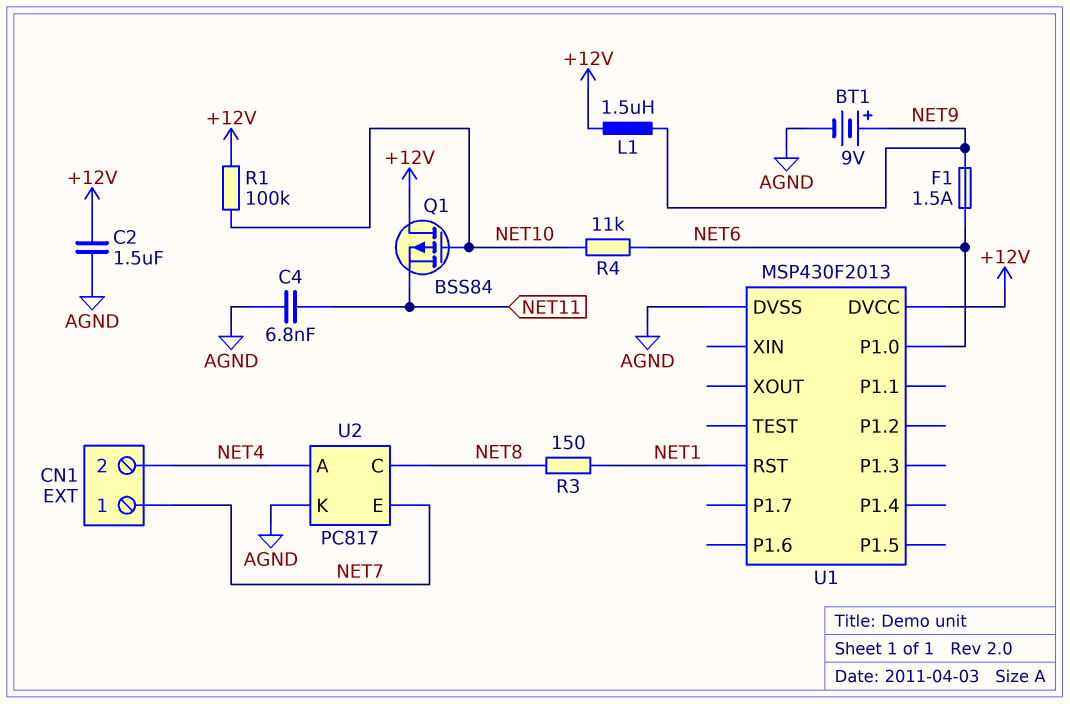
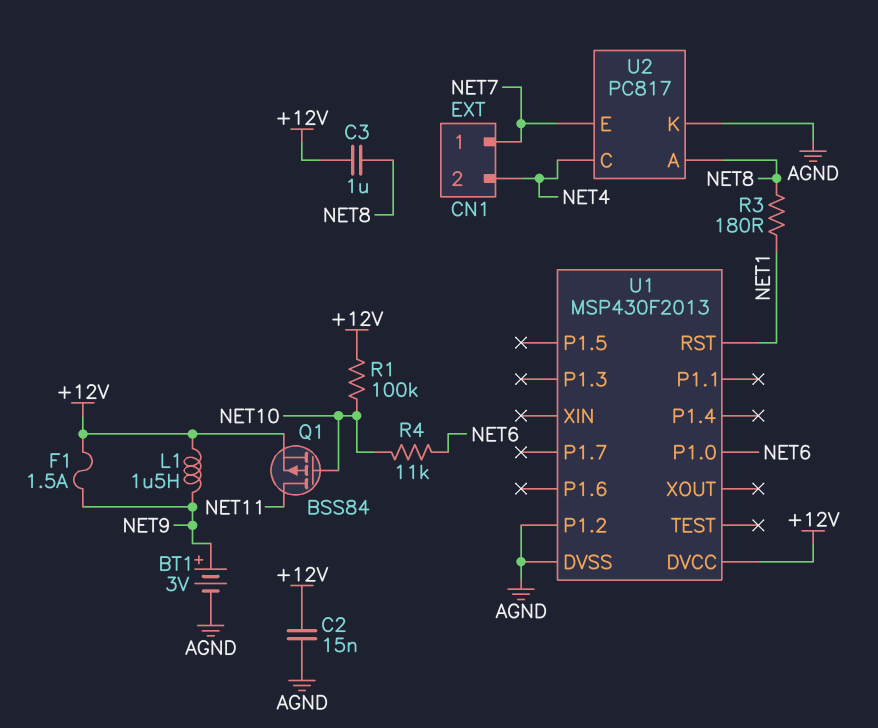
BT1: 9V (plus NET9, minus AGND) -> 3V (plus NET9, minus AGND)
C2: 1.5uF (+12V, AGND) -> 15nF (+12V, AGND)
C3: none -> 1uF (+12V, NET8)
C4: 6.8nF (AGND, NET11) -> none
F1: 1.5A (NET6, NET9) -> 1.5A (+12V, NET9)
Q1: PMOS BSS84 (G NET10, D +12V, S NET11) -> PMOS BSS84 (G NET10, D NET11, S +12V)
R3: 150 (NET1, NET8) -> 180 (NET1, NET8)
U1 pin P1.2: none -> AGND
U2 pin A: NET4 -> NET8
U2 pin C: NET8 -> NET4

